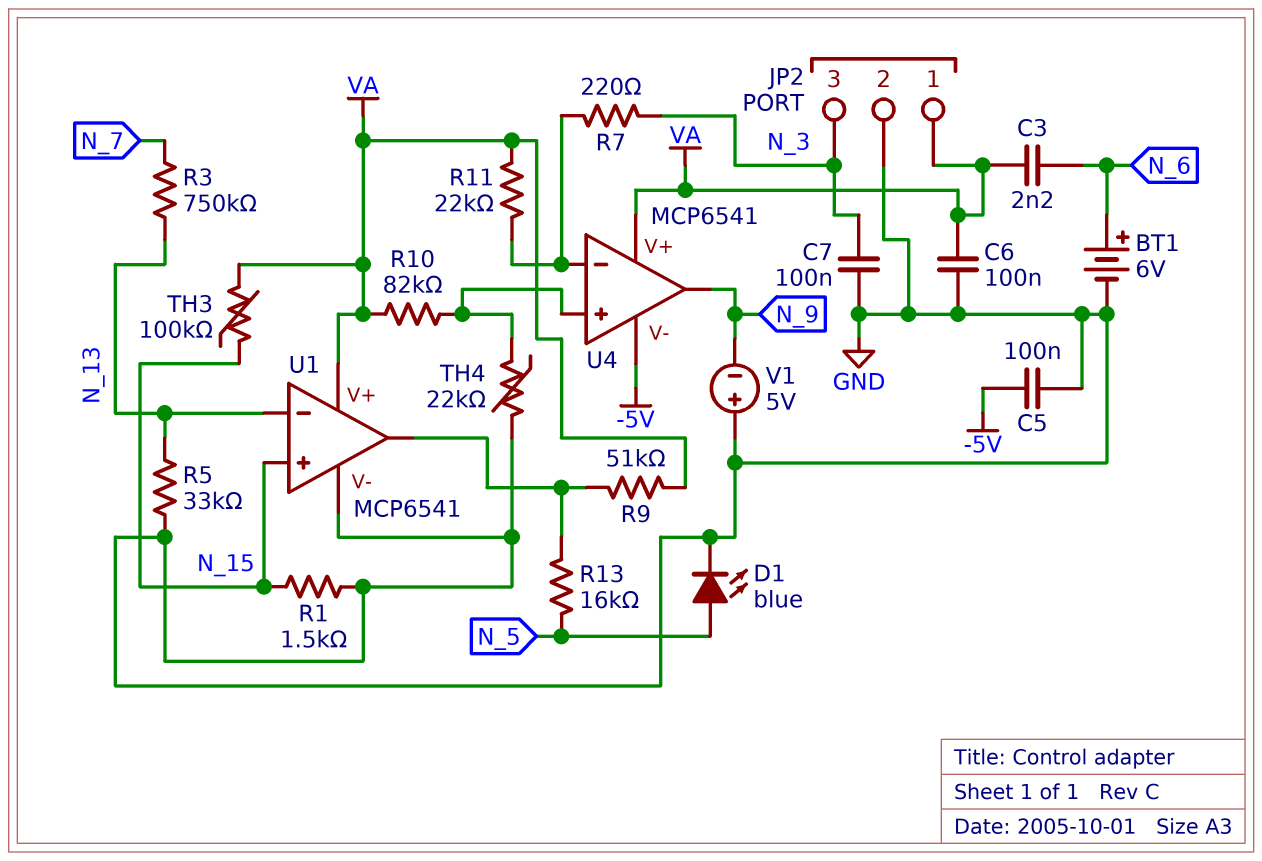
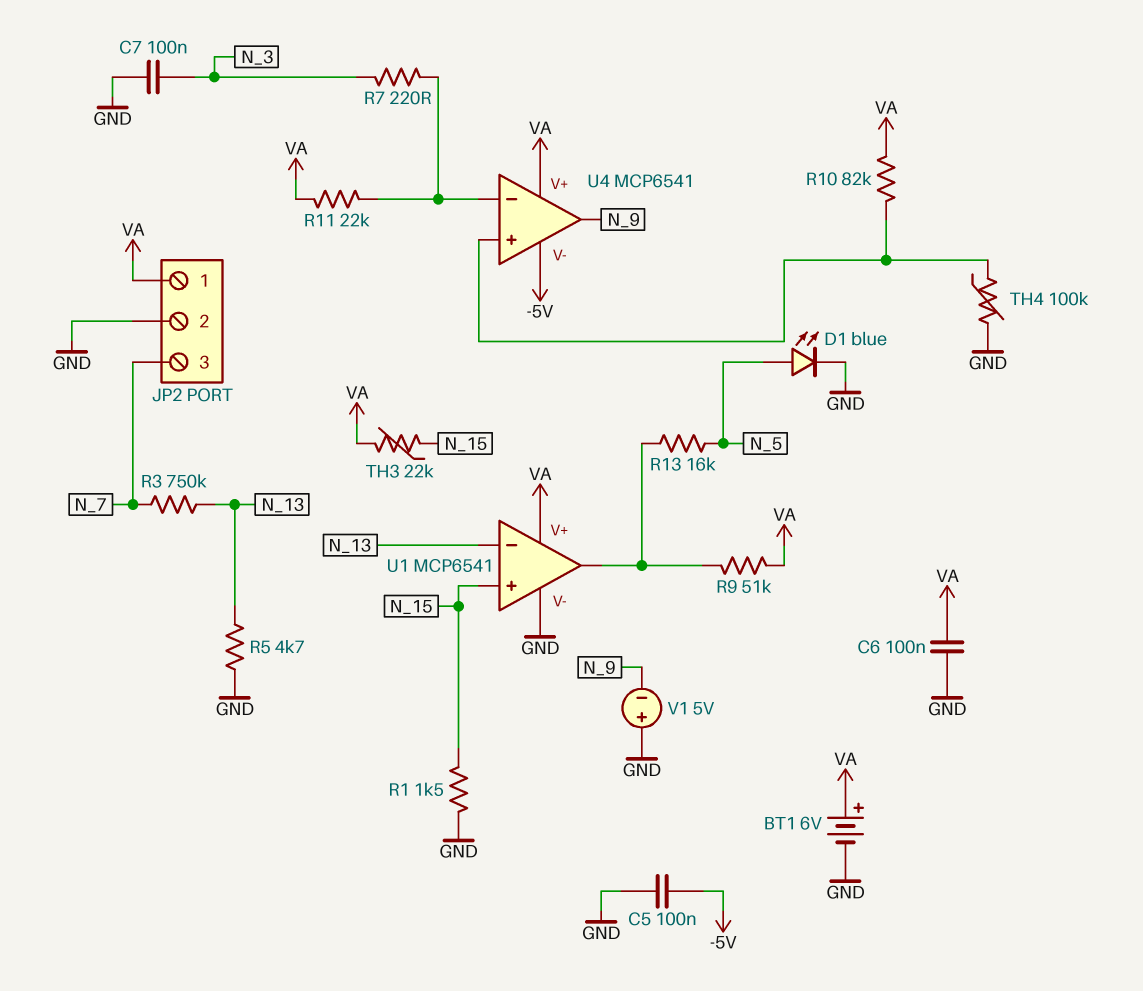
BT1: 6V (plus N_6, minus GND) -> 6V (plus VA, minus GND)
C3: 2.2nF (N_6, VA) -> none
JP2 pin 3: N_3 -> N_7
R5: 33k (GND, N_13) -> 4.7k (GND, N_13)
TH3: 100k (N_15, VA) -> 22k (N_15, VA)
TH4: 22k (GND, U4/in+) -> 100k (GND, U4/in+)

